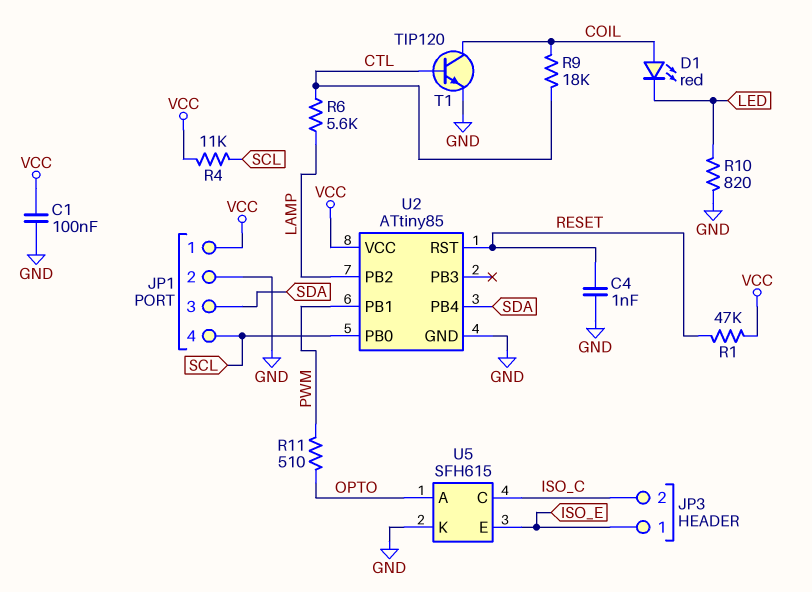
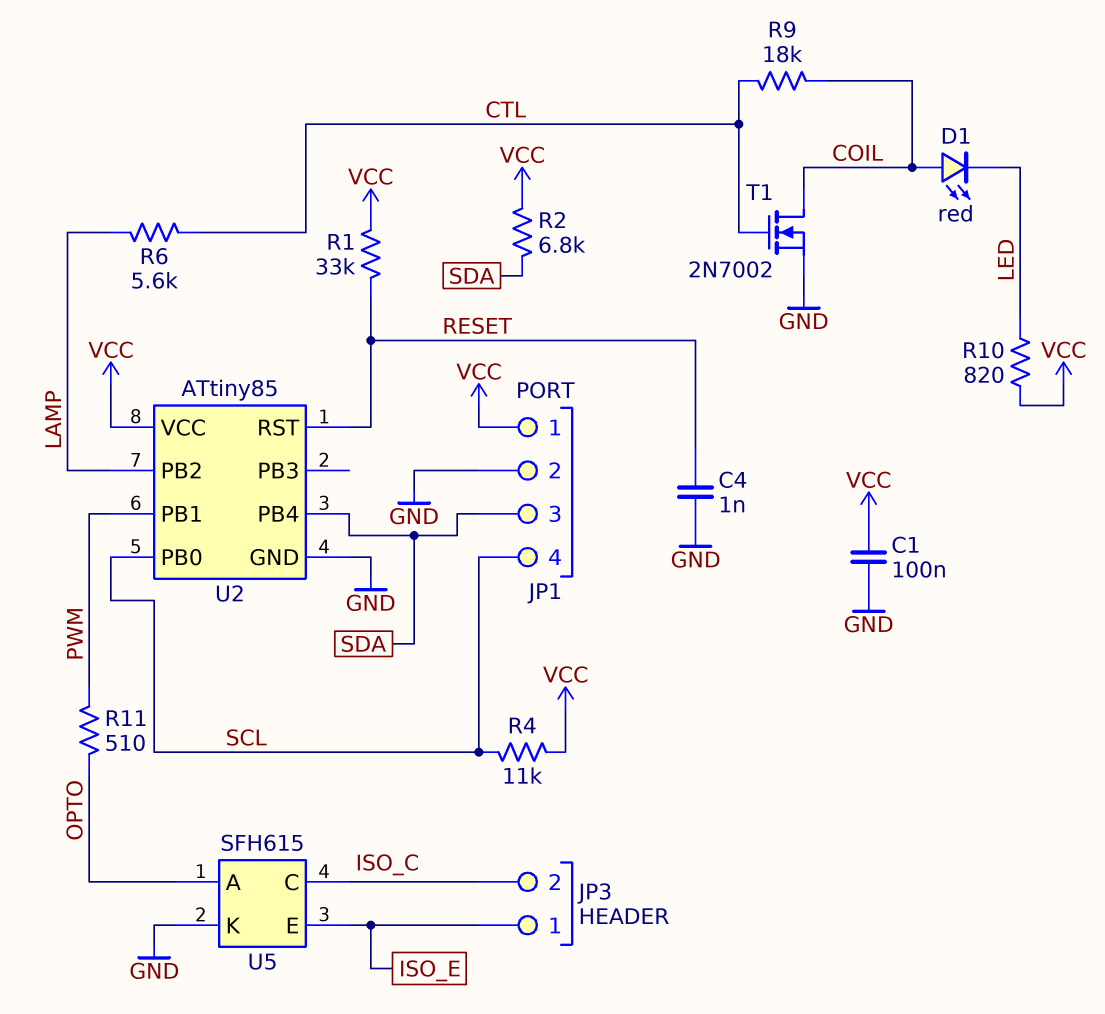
R1: 47k (RESET, VCC) -> 33k (RESET, VCC)
R2: none -> 6.8k (SDA, VCC)
R10: 820 (GND, LED) -> 820 (LED, VCC)
T1: NPN TIP120 (B CTL, C COIL, E GND) -> NMOS 2N7002 (G CTL, D COIL, S GND)

